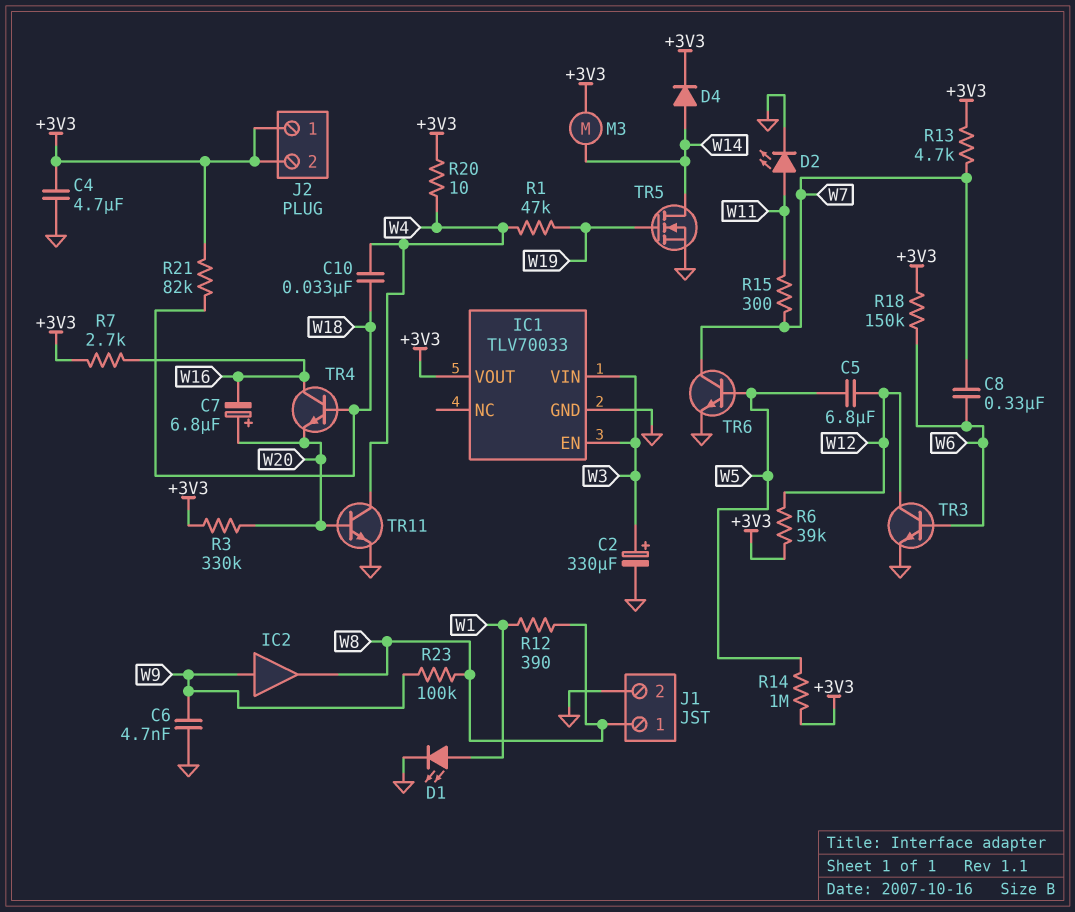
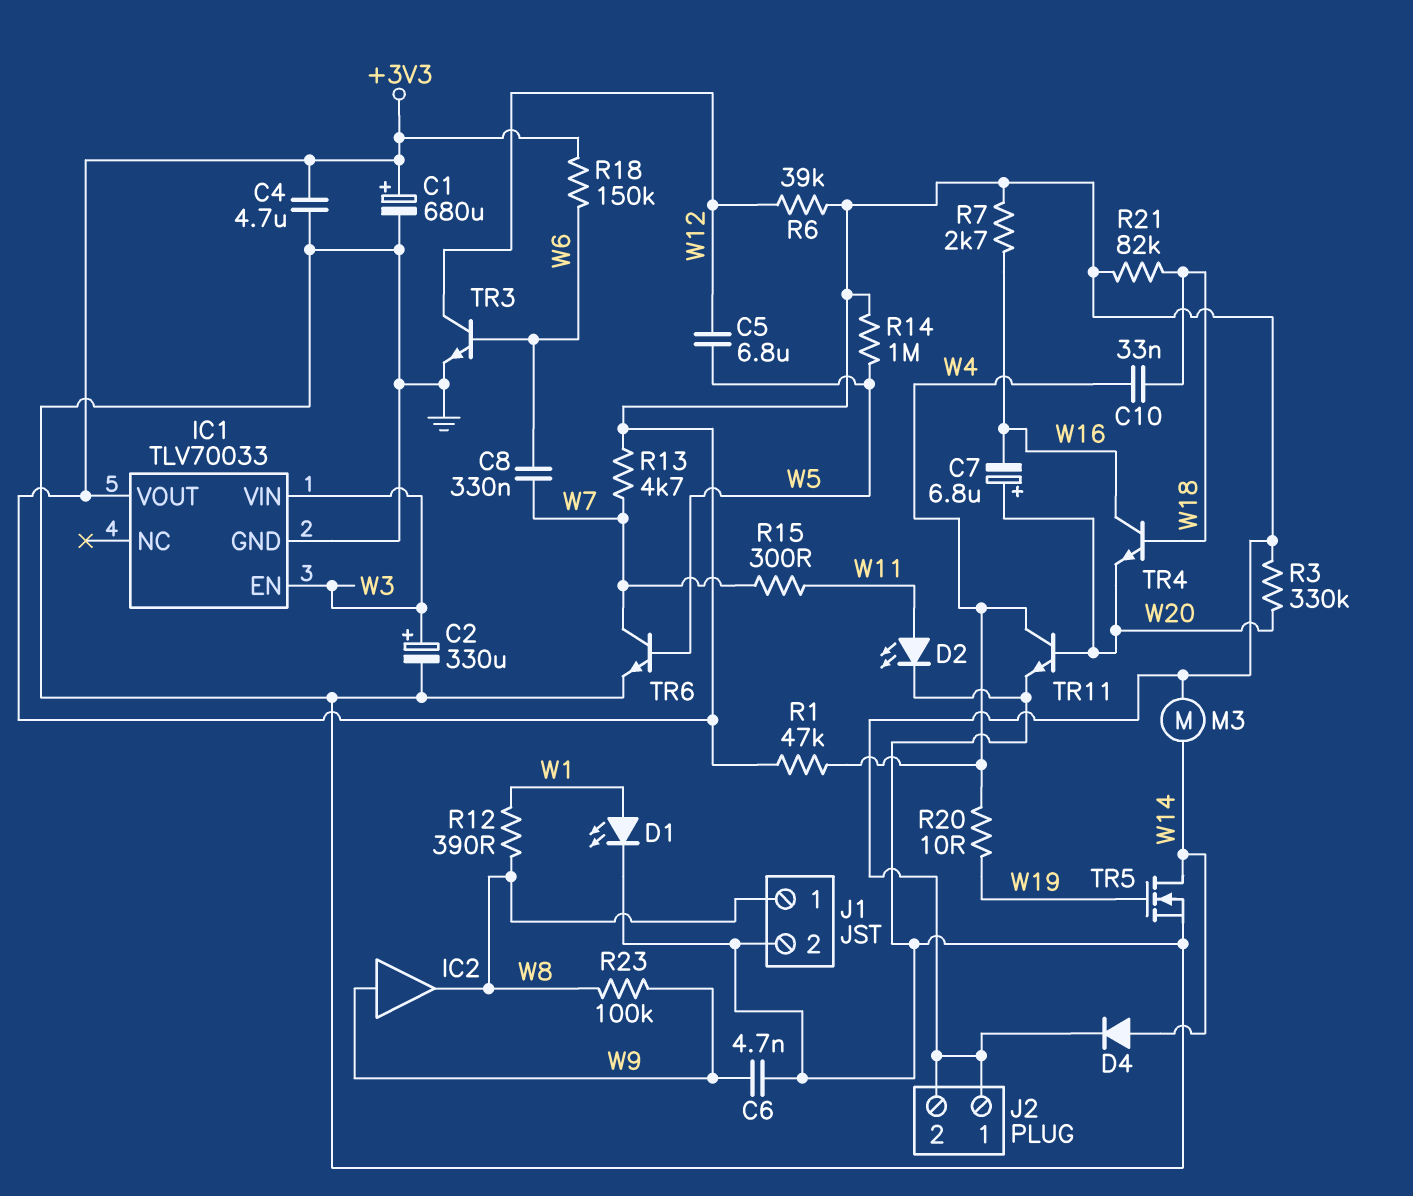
C1: none -> 680uF (plus +3V3, minus GND)
R1: 47k (W4, W19) -> 47k (+3V3, W4)
R20: 10 (+3V3, W4) -> 10 (W4, W19)

